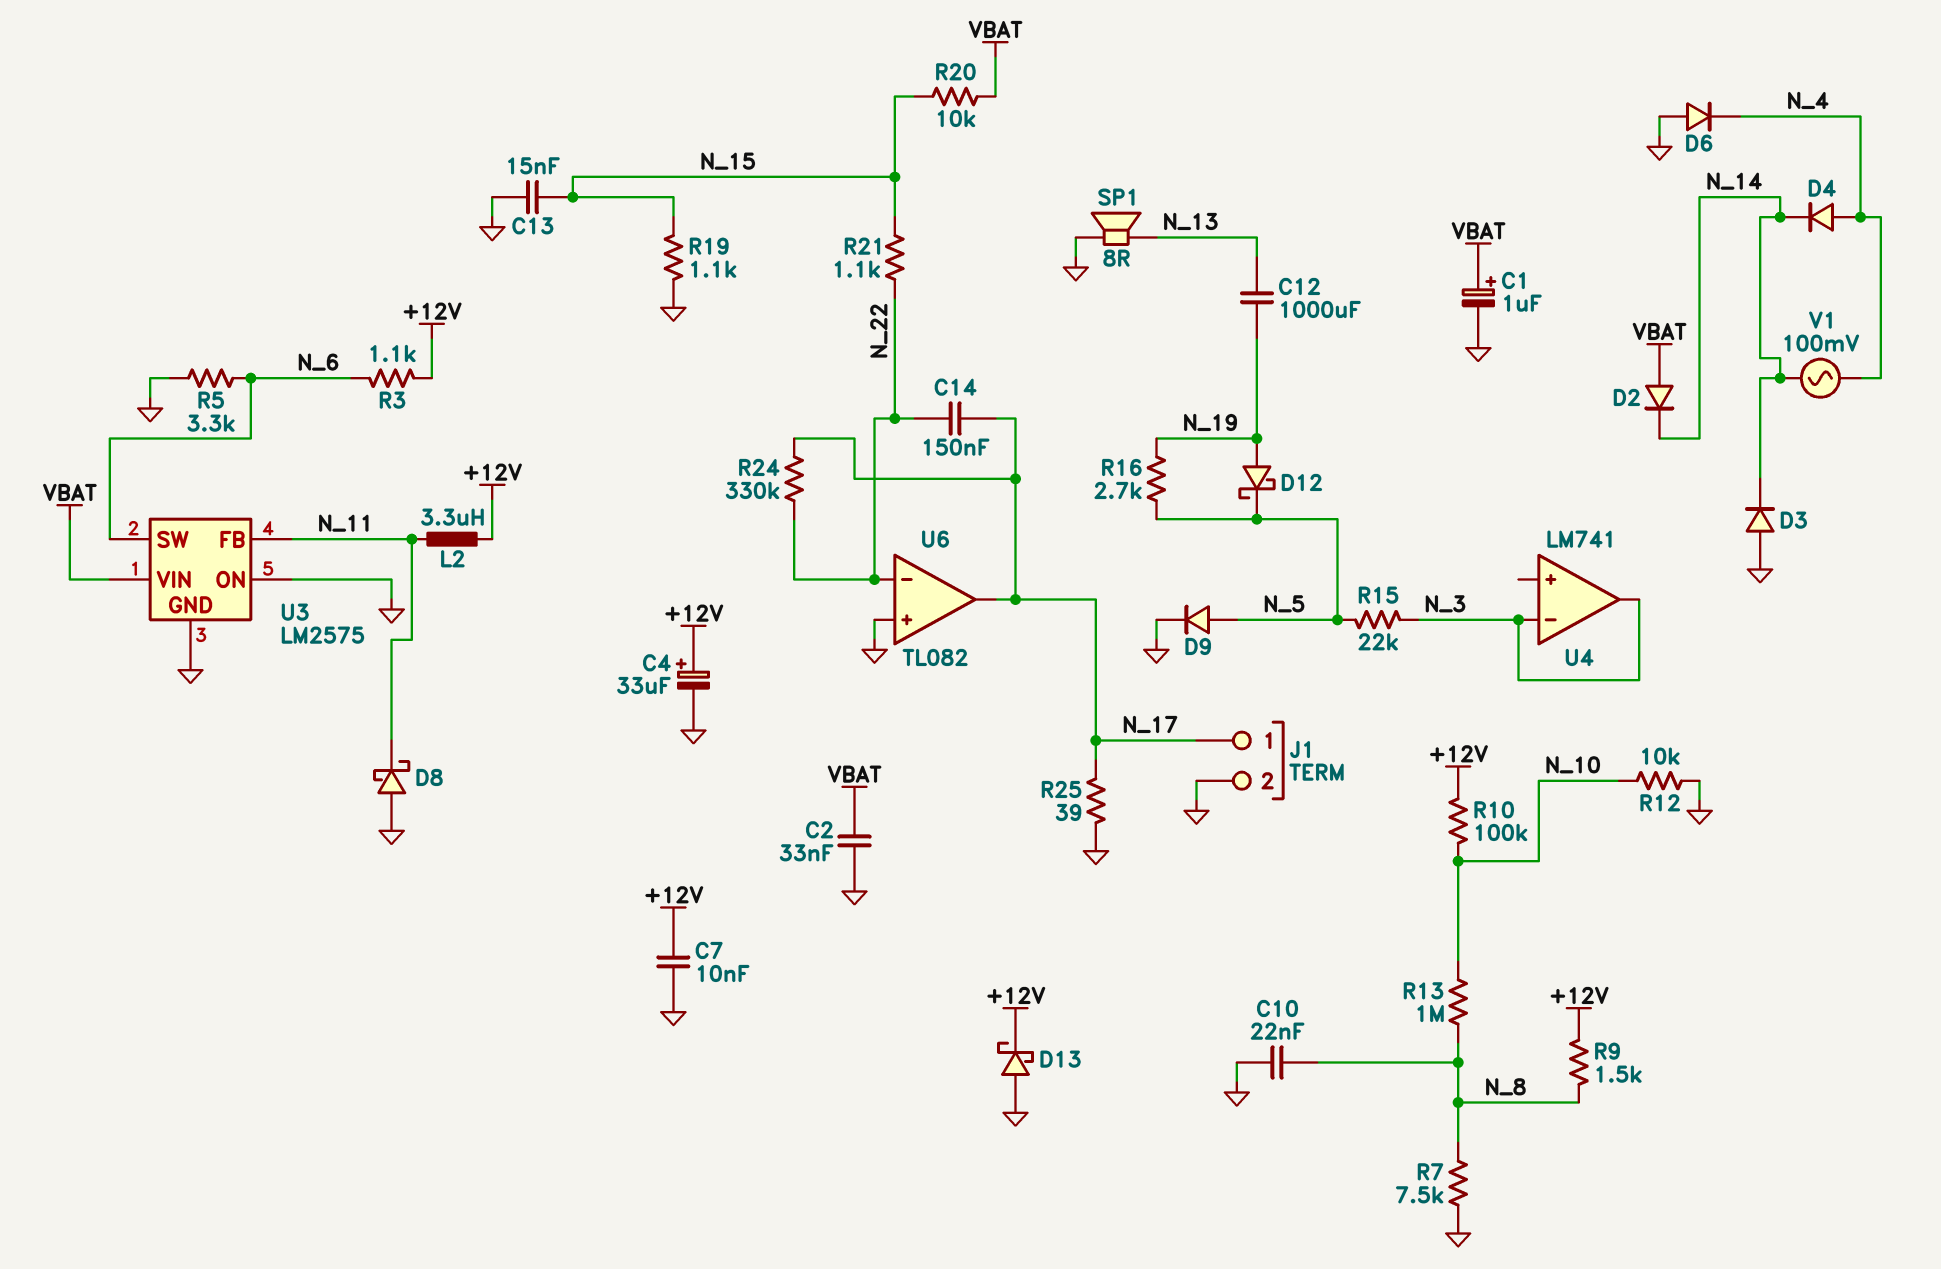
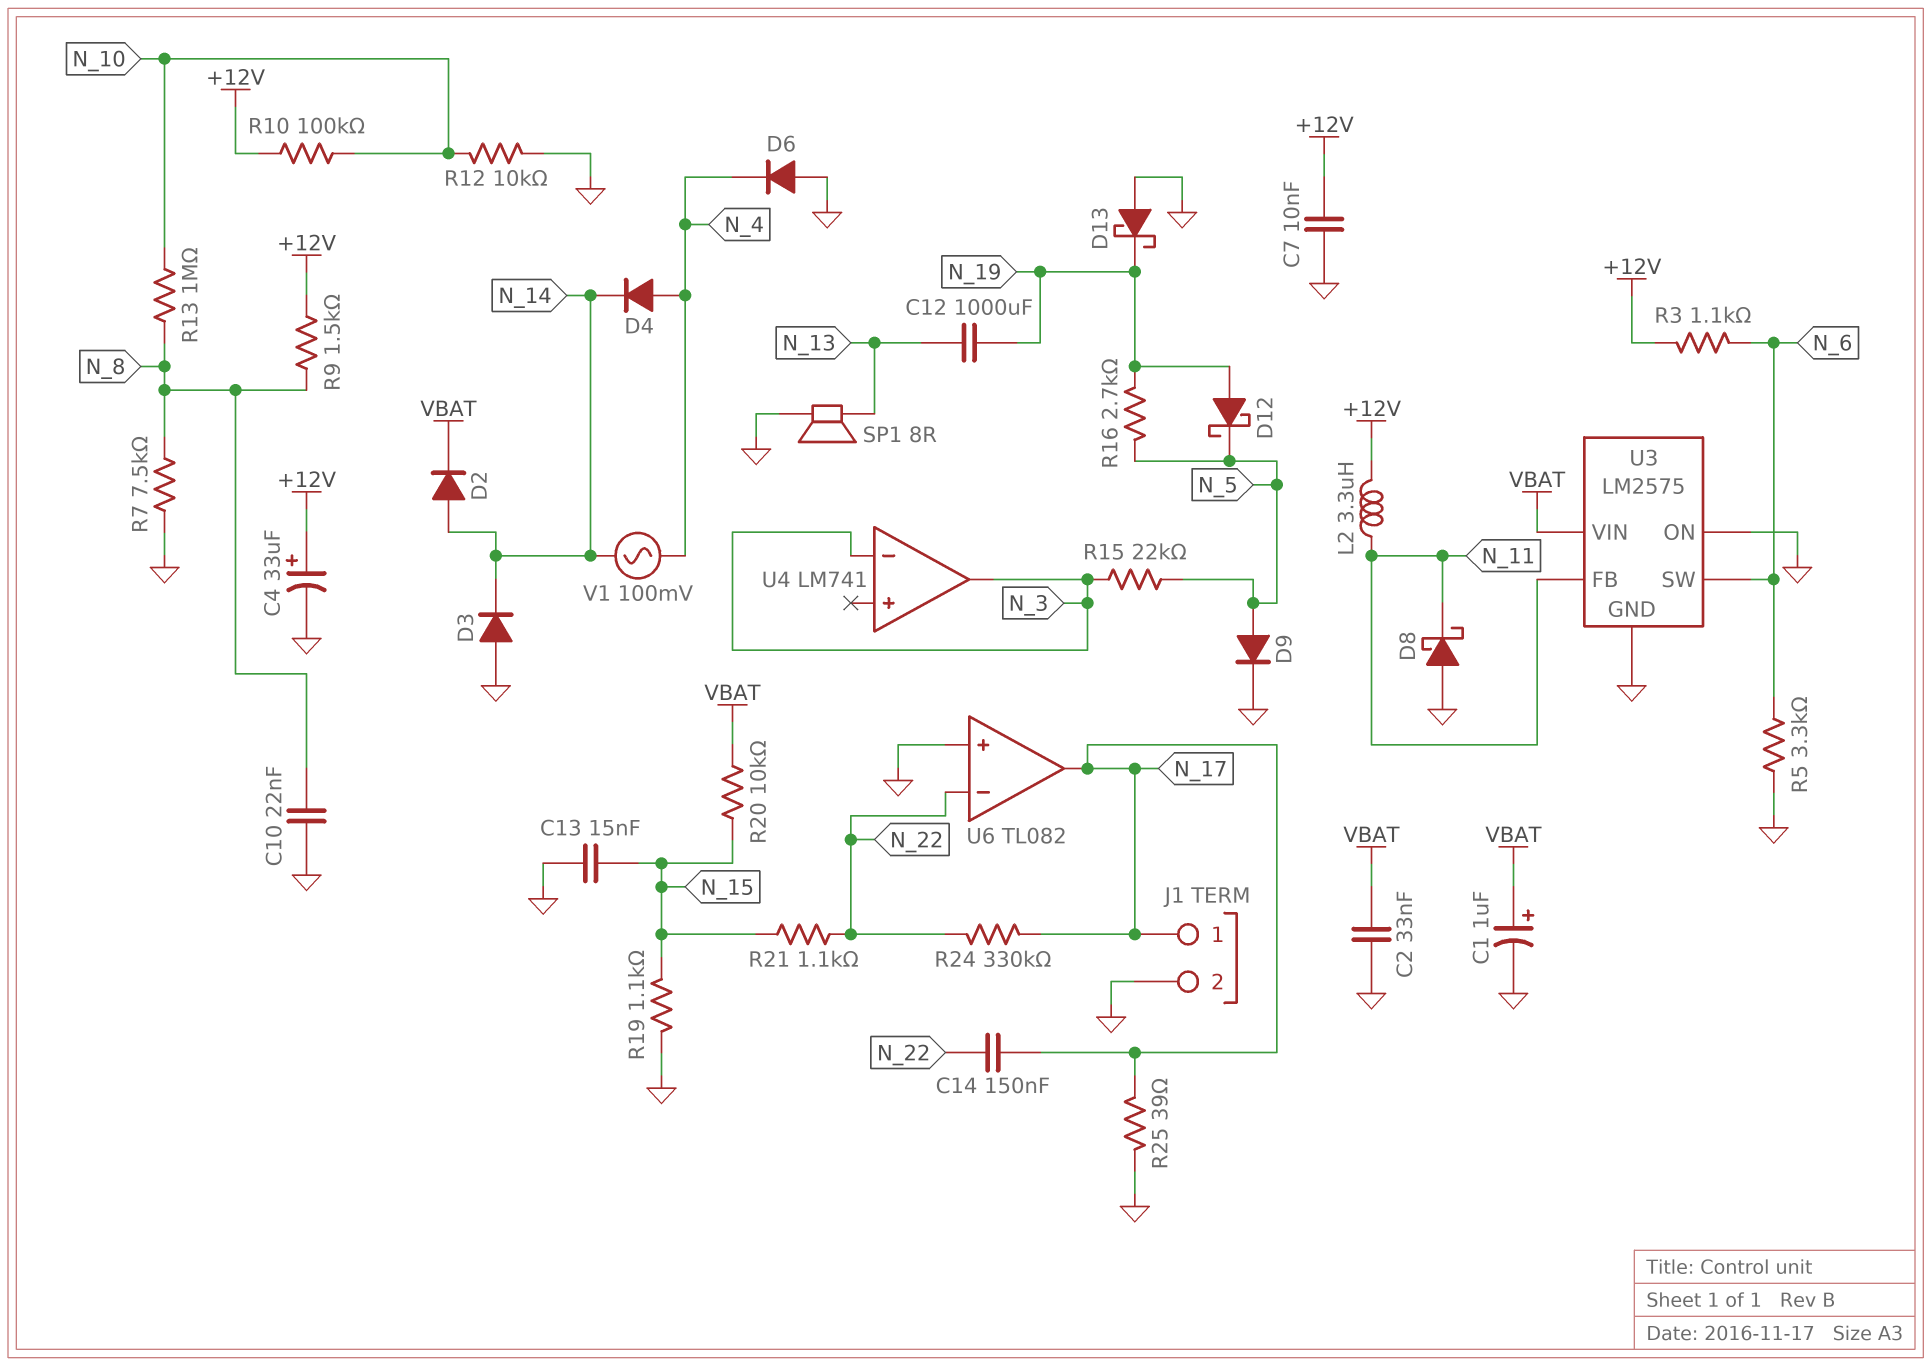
D2: diode (A VBAT, K N_14) -> diode (A N_14, K VBAT)
D13: schottky (A GND, K +12V) -> schottky (A GND, K N_19)

